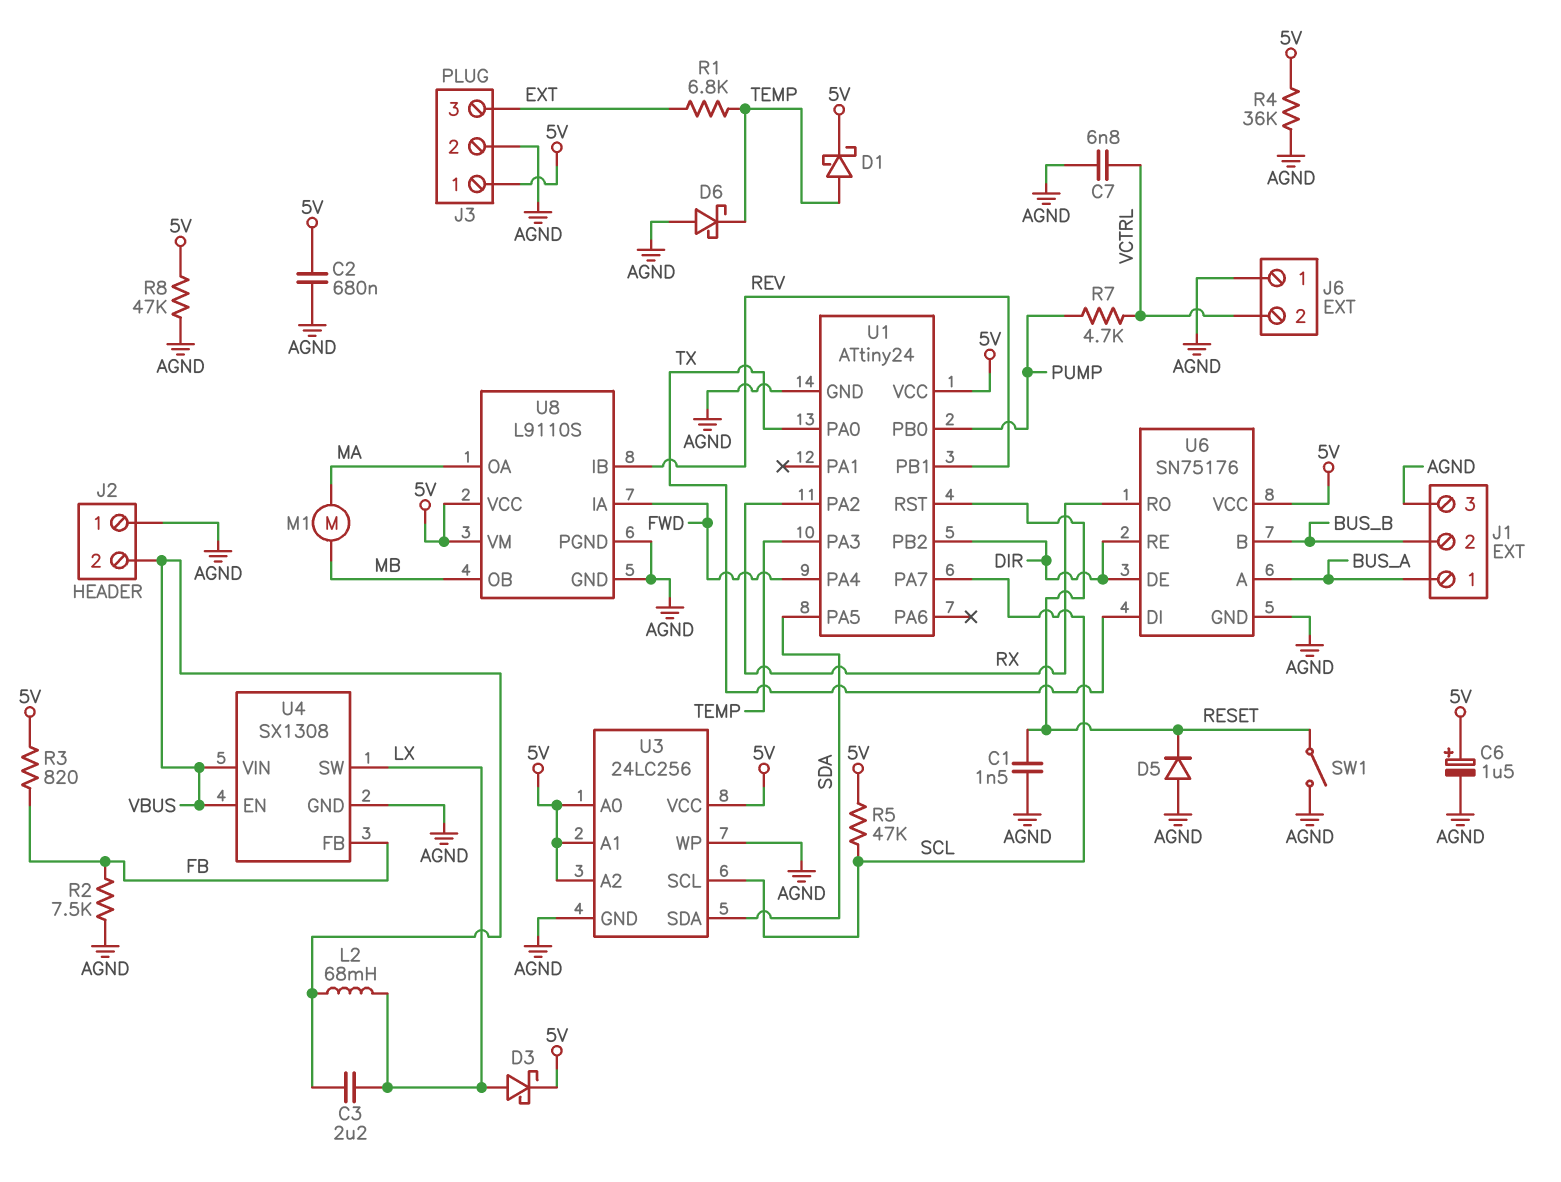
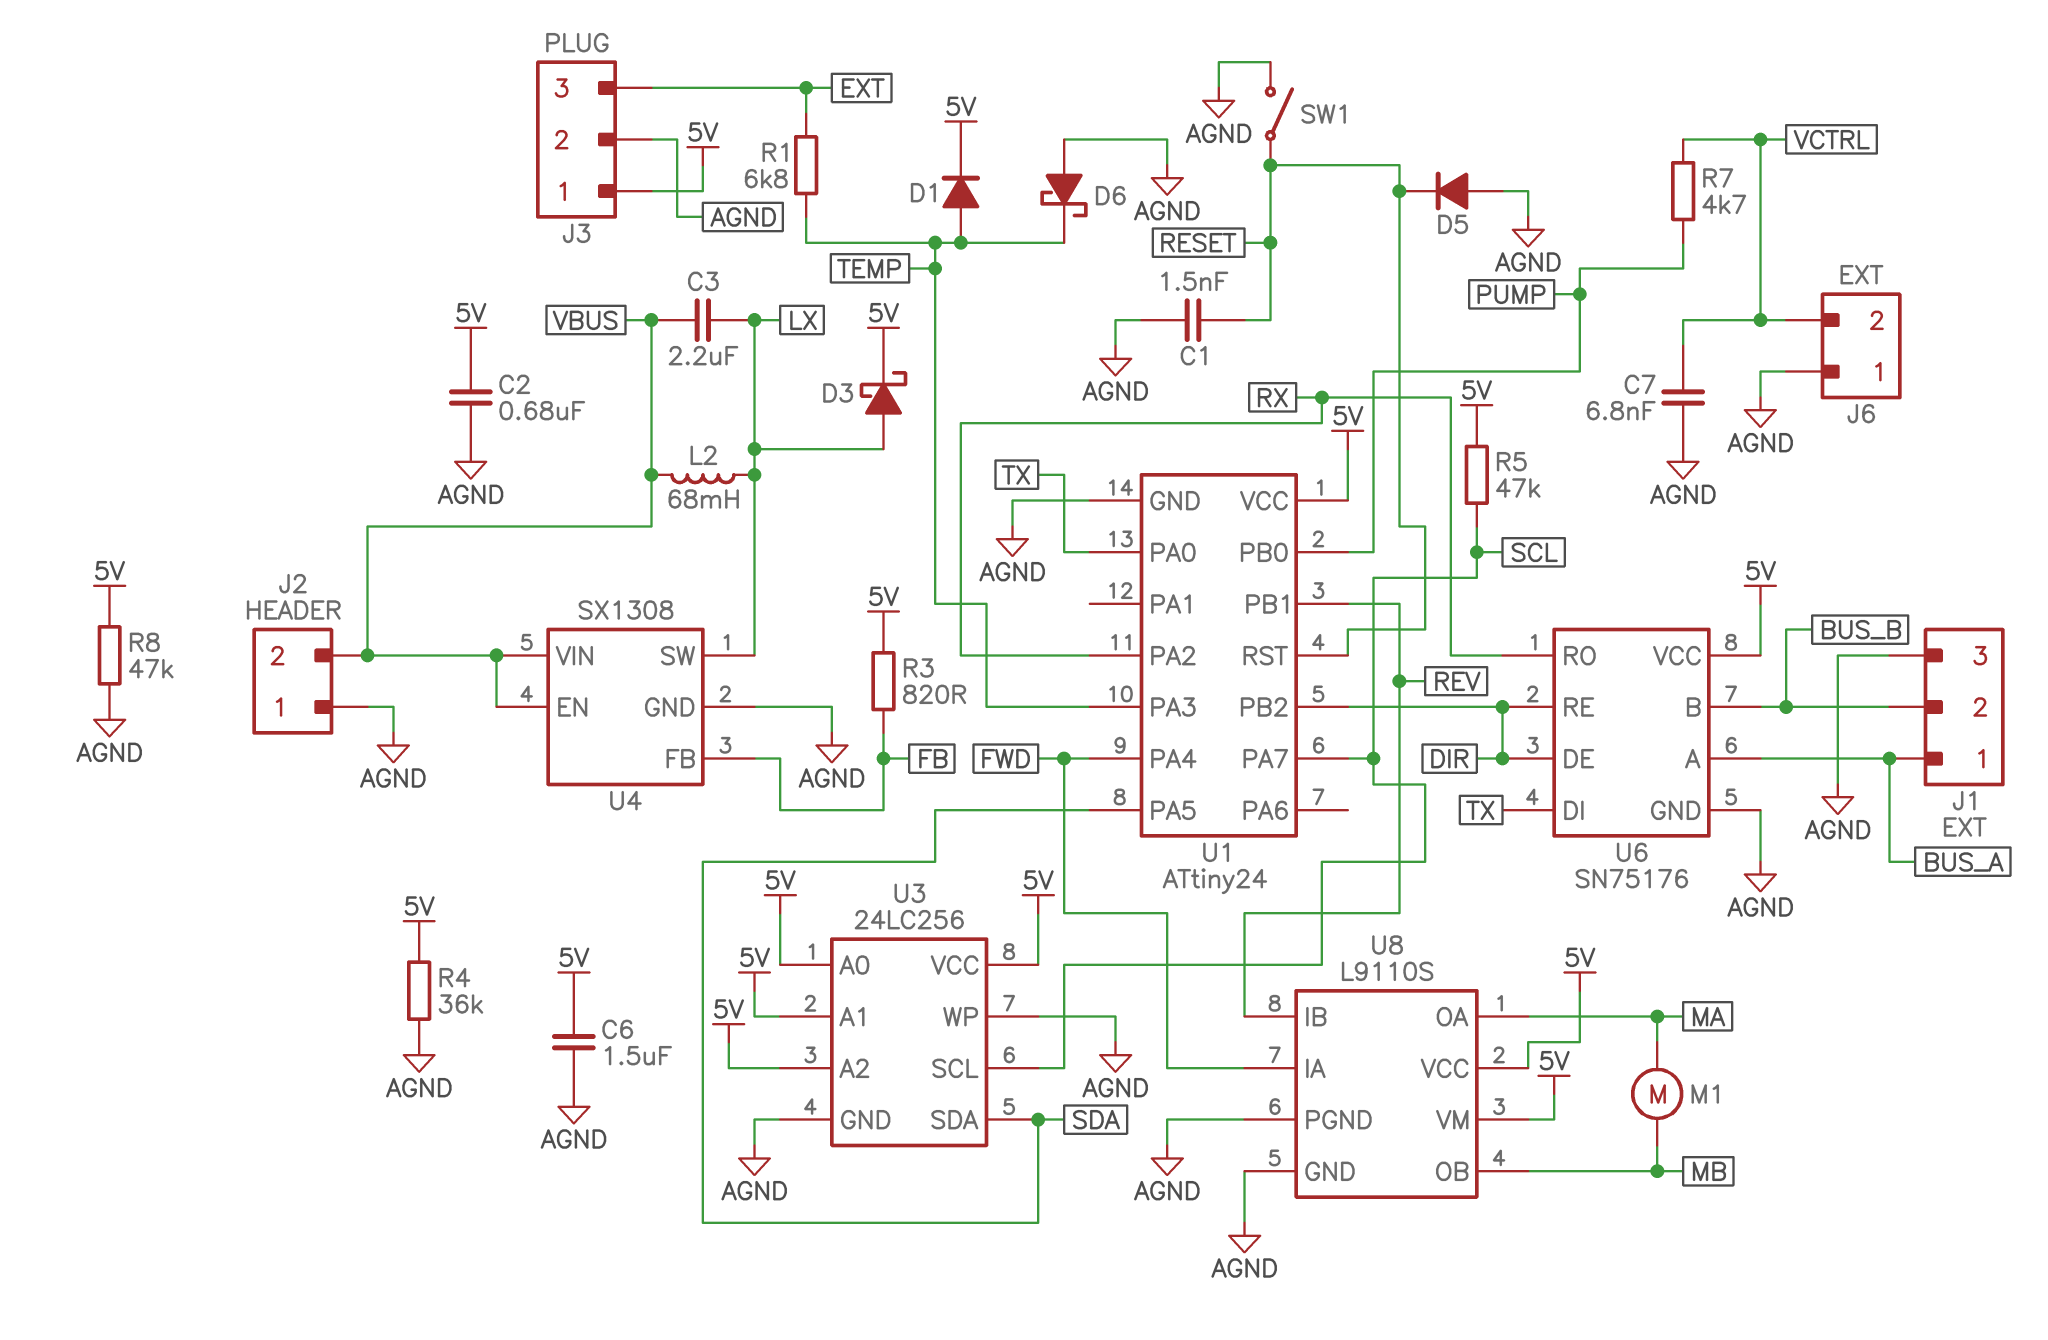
C6: 1.5uF (plus 5V, minus AGND) -> 1.5uF (5V, AGND)
D1: schottky (A TEMP, K 5V) -> diode (A TEMP, K 5V)
R2: 7.5k (AGND, FB) -> none

